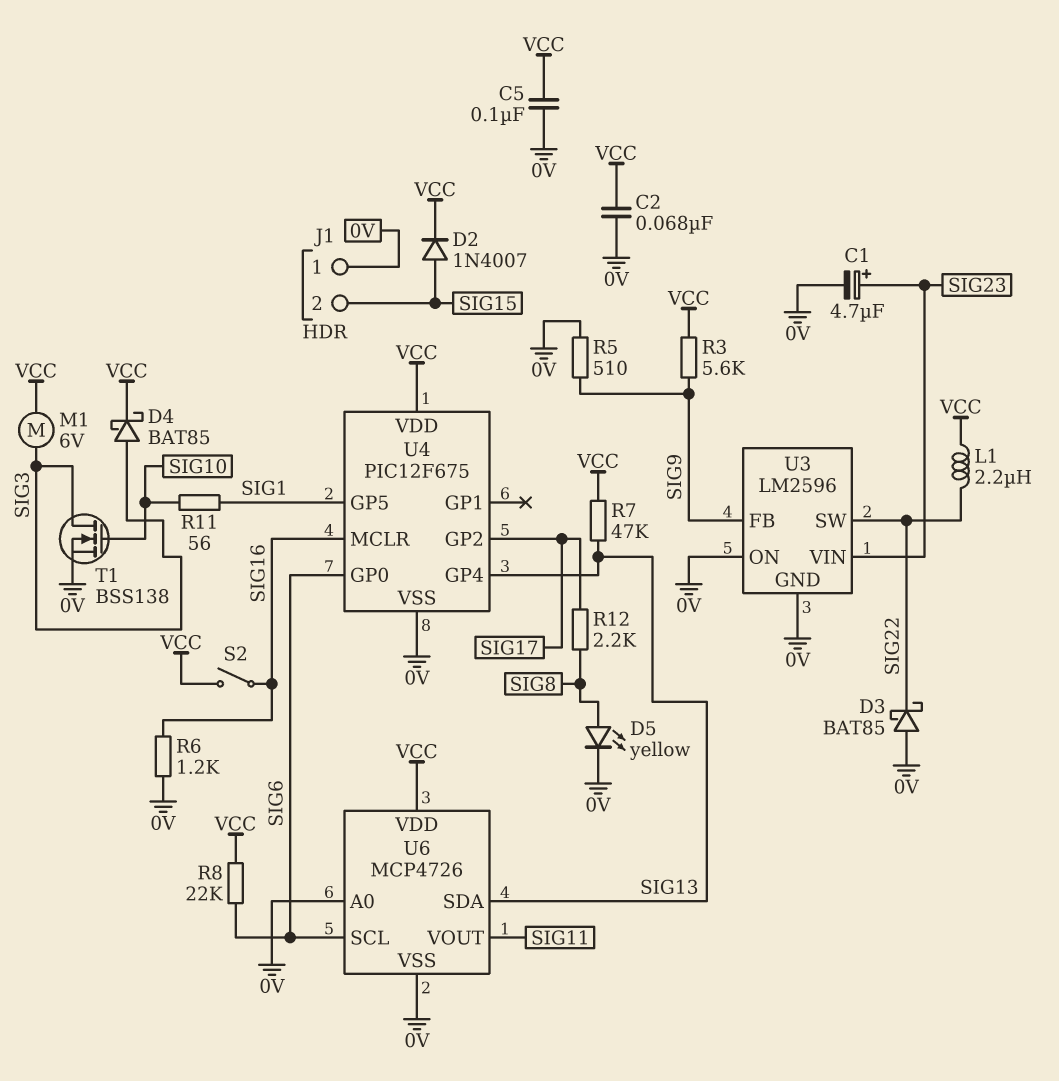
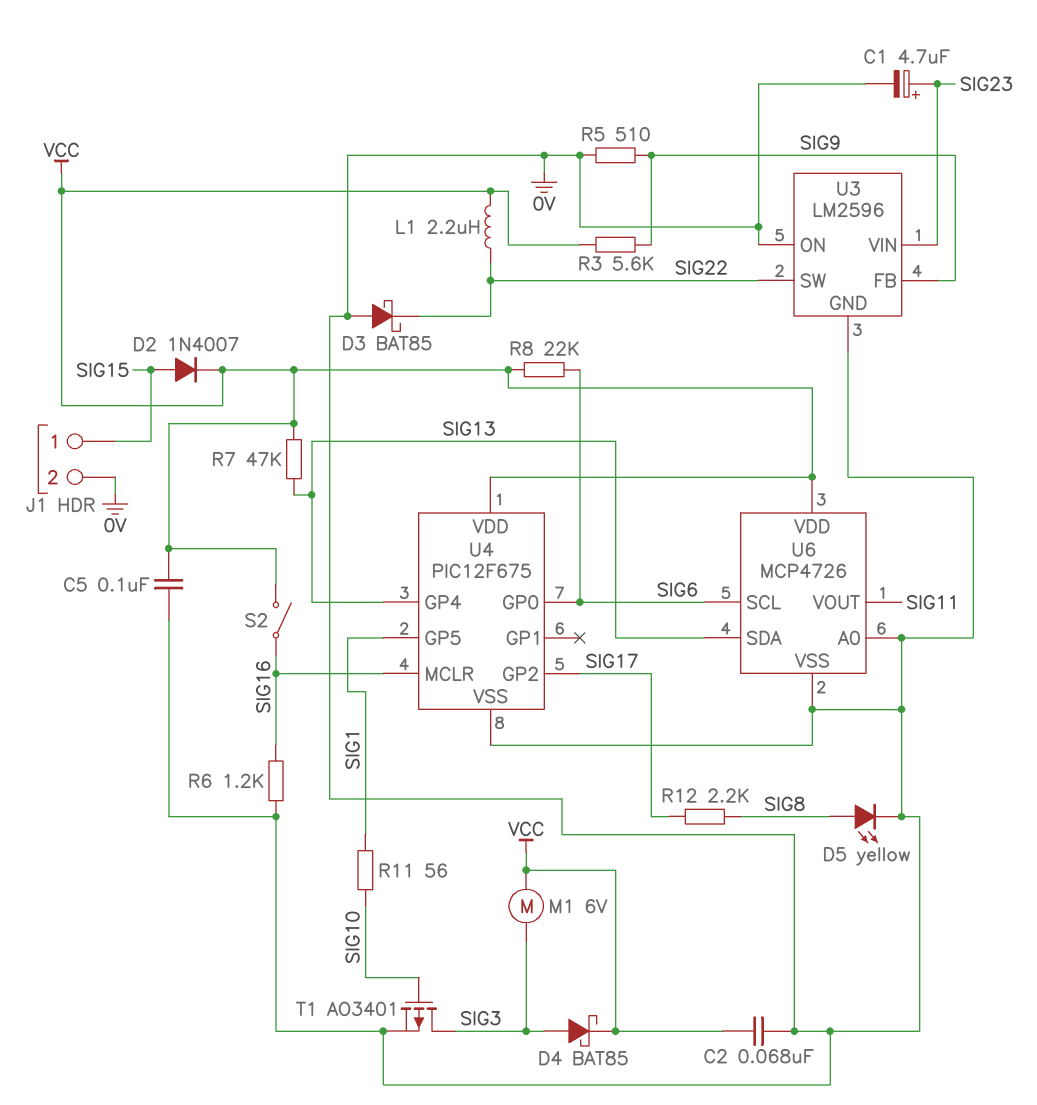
J1 pin 1: 0V -> SIG15
J1 pin 2: SIG15 -> 0V
T1: NMOS BSS138 (G SIG10, D SIG3, S 0V) -> PMOS AO3401 (G SIG10, D SIG3, S 0V)

